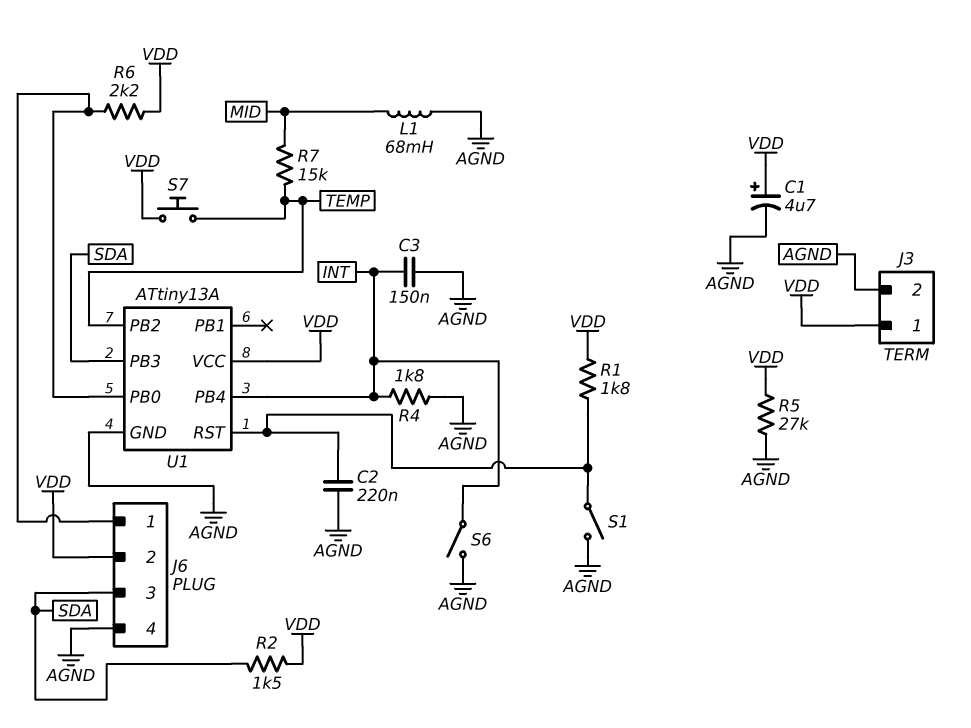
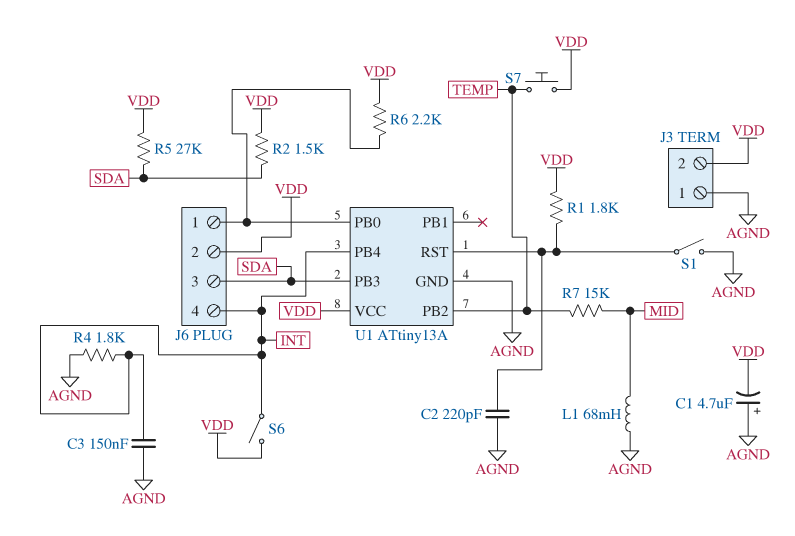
C1: 4.7uF (plus VDD, minus AGND) -> 4.7uF (plus AGND, minus VDD)
C2: 220nF (AGND, U1/RST) -> 220pF (AGND, U1/RST)
J3 pin 1: VDD -> AGND
J3 pin 2: AGND -> VDD
J6 pin 4: AGND -> INT
R5: 27k (AGND, VDD) -> 27k (SDA, VDD)
S6: switch (AGND, INT) -> switch (INT, VDD)

